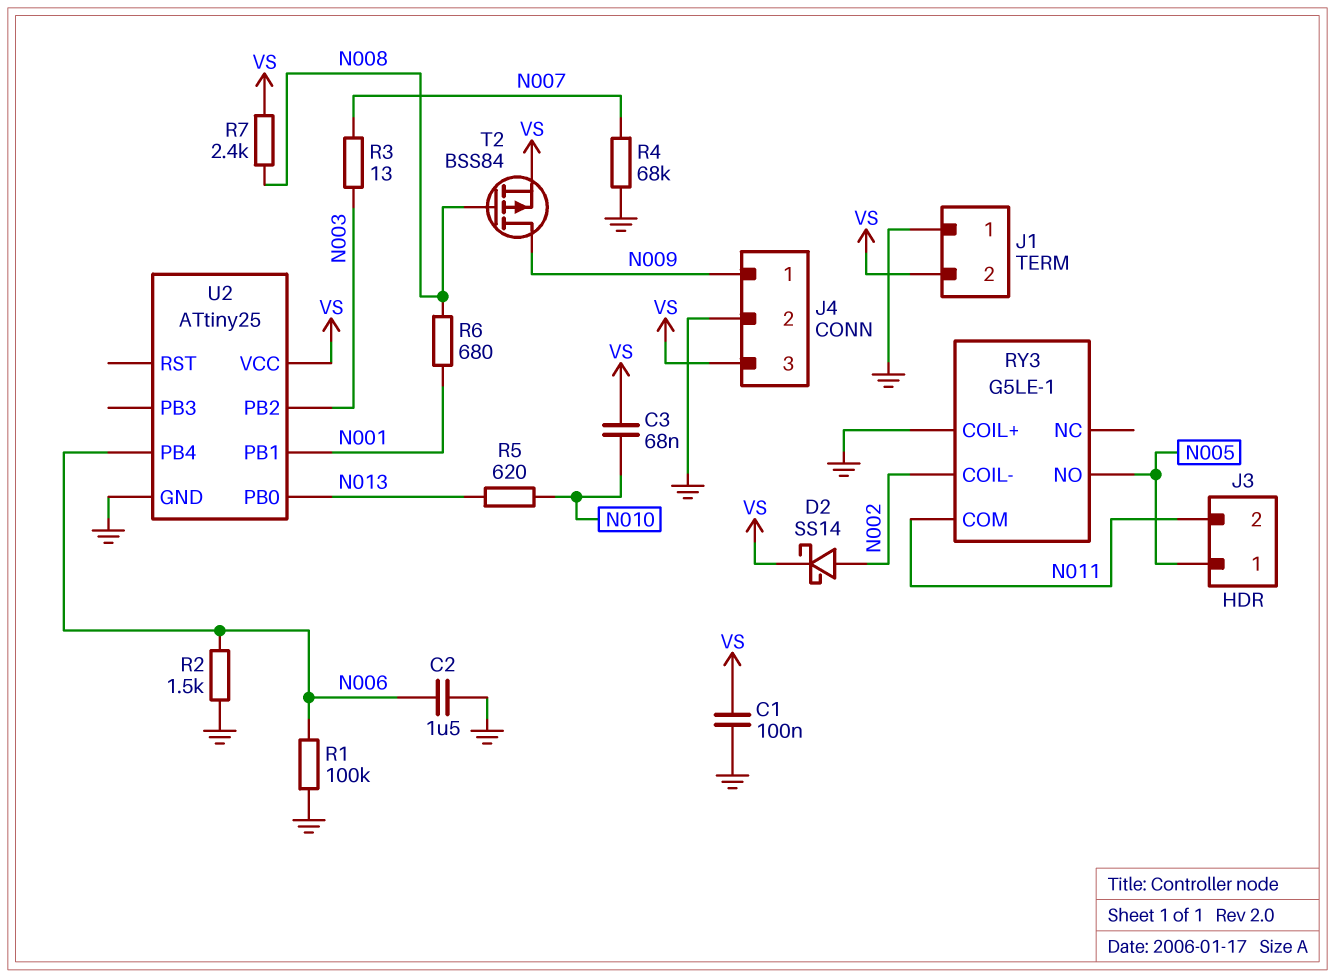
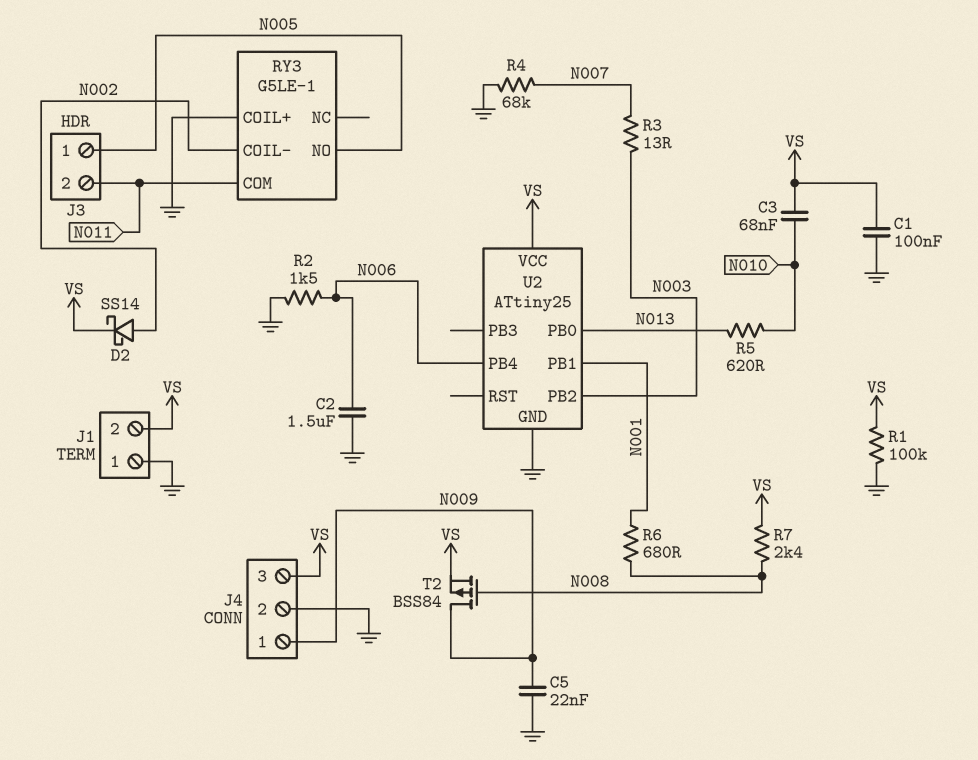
C5: none -> 22nF (GND, N009)
R1: 100k (GND, N006) -> 100k (GND, VS)

